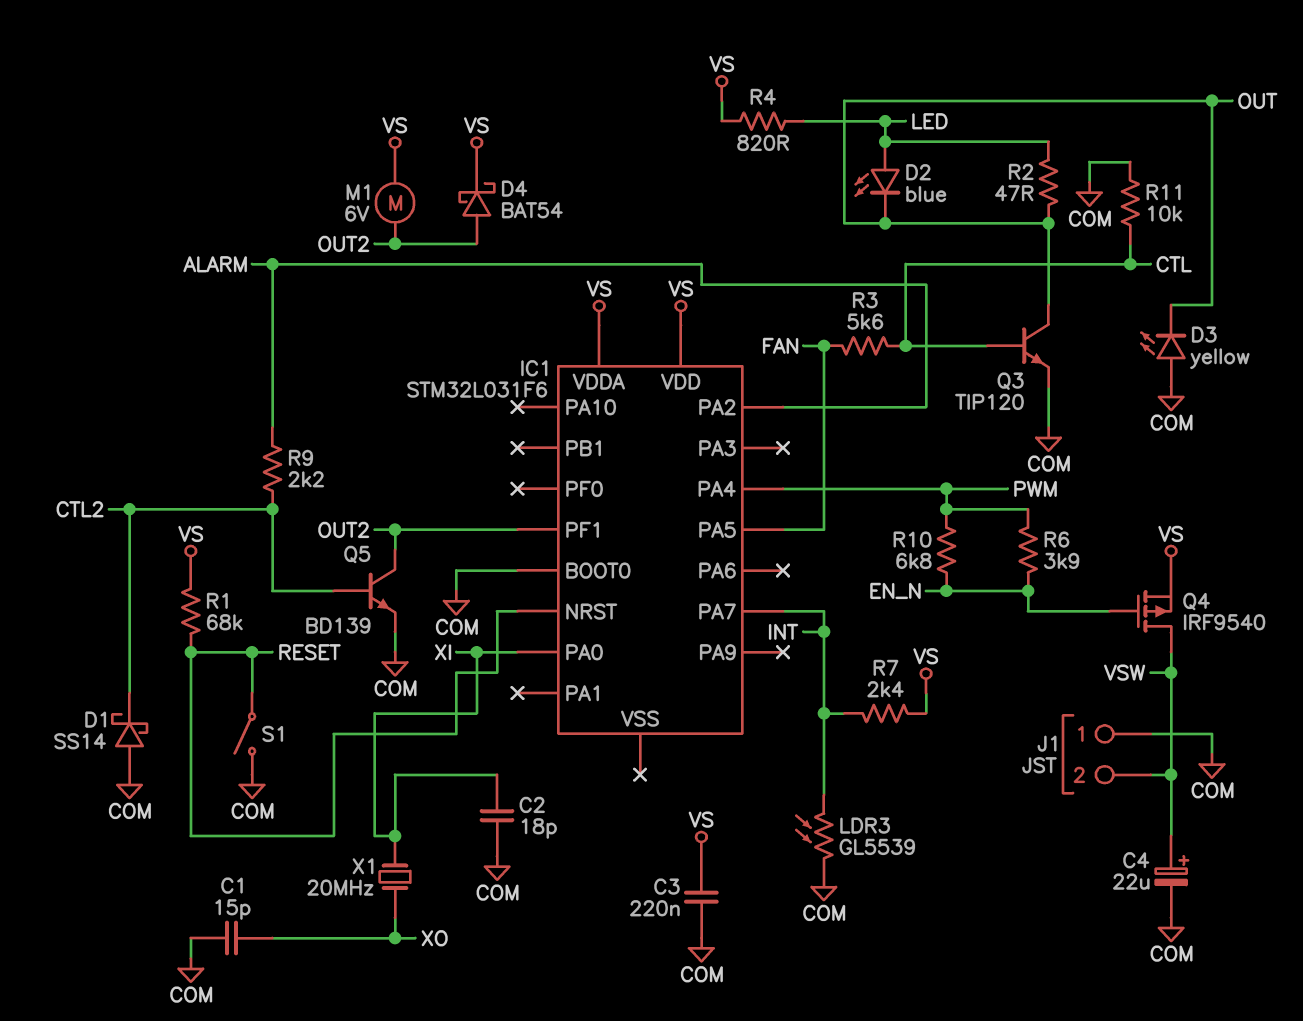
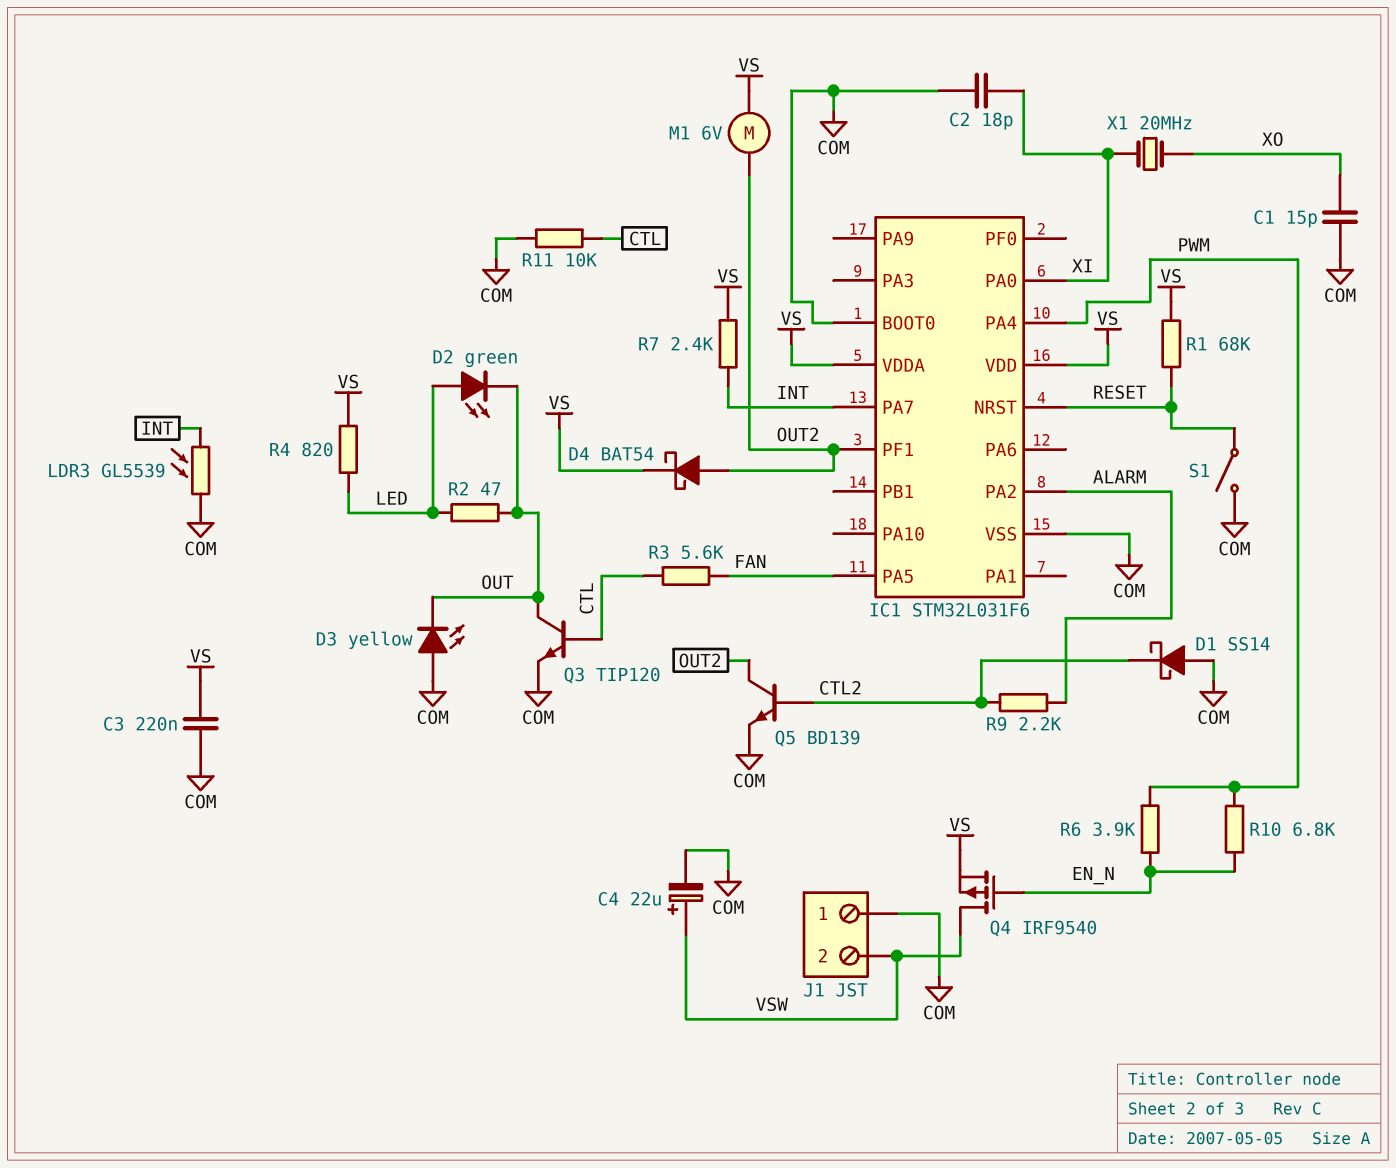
D2: LED blue (A LED, K OUT) -> LED green (A LED, K OUT)
IC1 pin VSS: none -> COM

